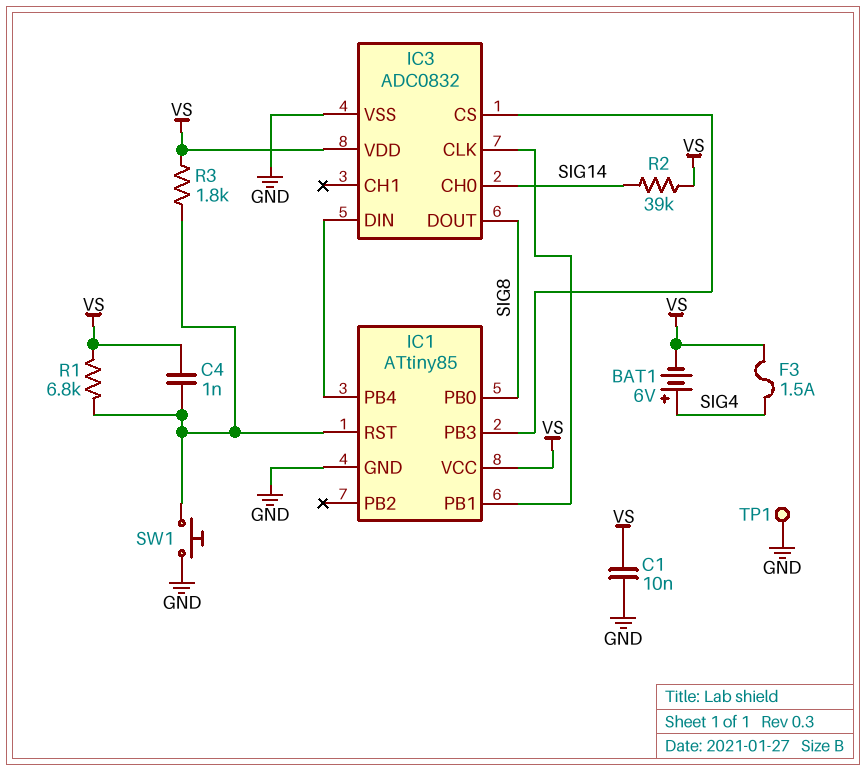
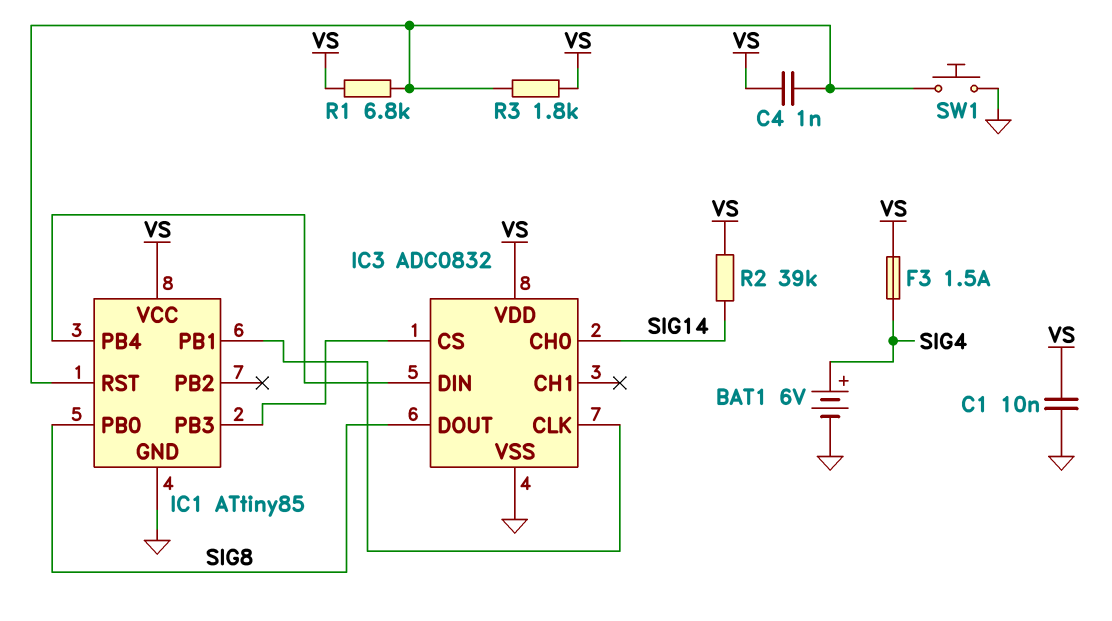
BAT1: 6V (plus SIG4, minus VS) -> 6V (plus SIG4, minus GND)
TP1: test point (GND) -> none

